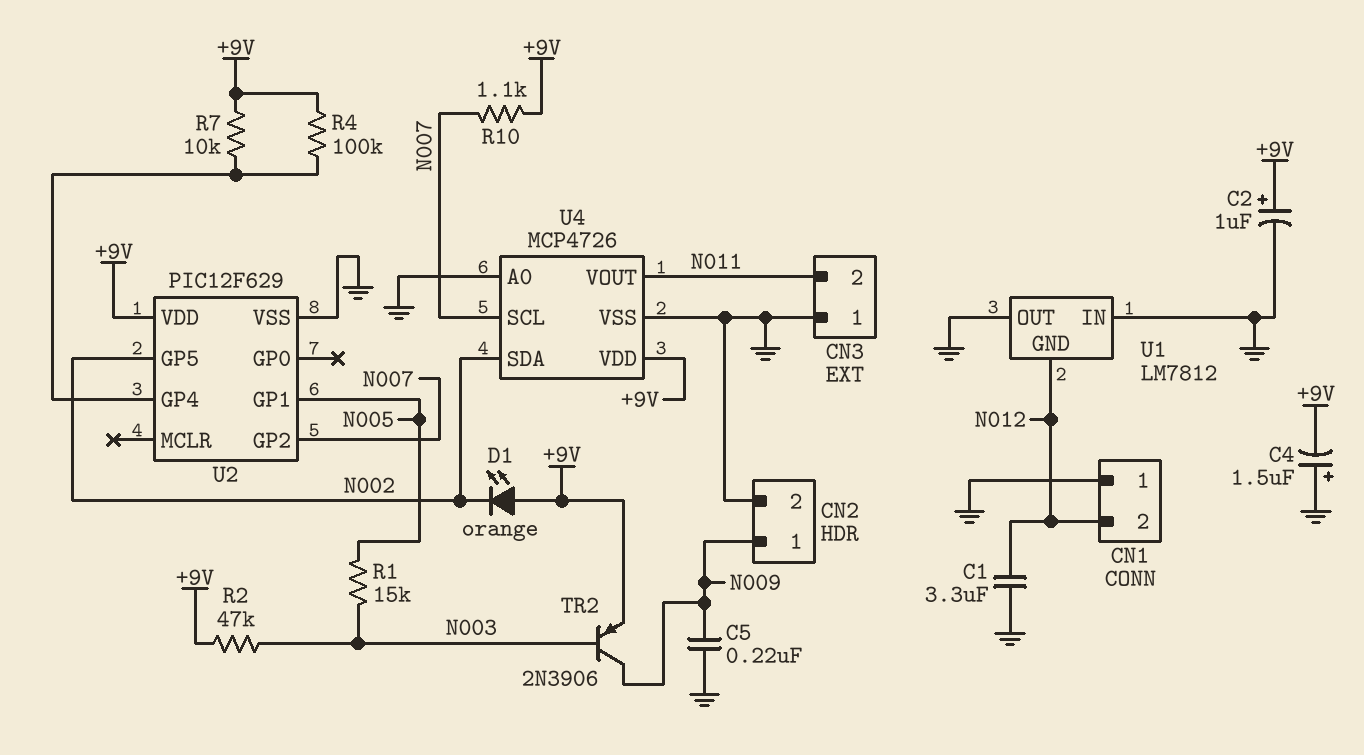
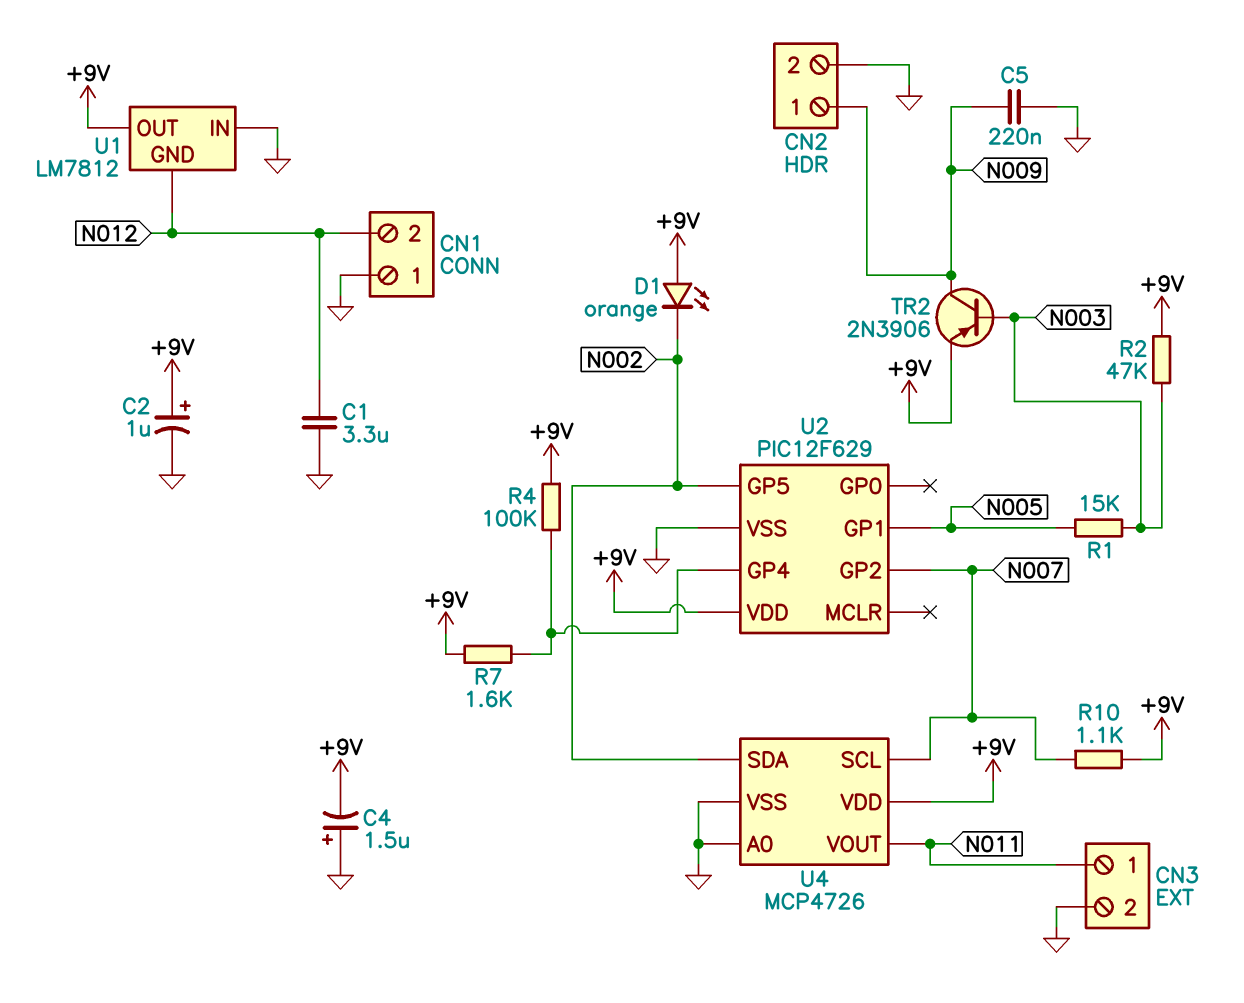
CN3 pin 1: GND -> N011
CN3 pin 2: N011 -> GND
R7: 10k (+9V, U2/GP4) -> 1.6k (+9V, U2/GP4)
U1 pin OUT: GND -> +9V

